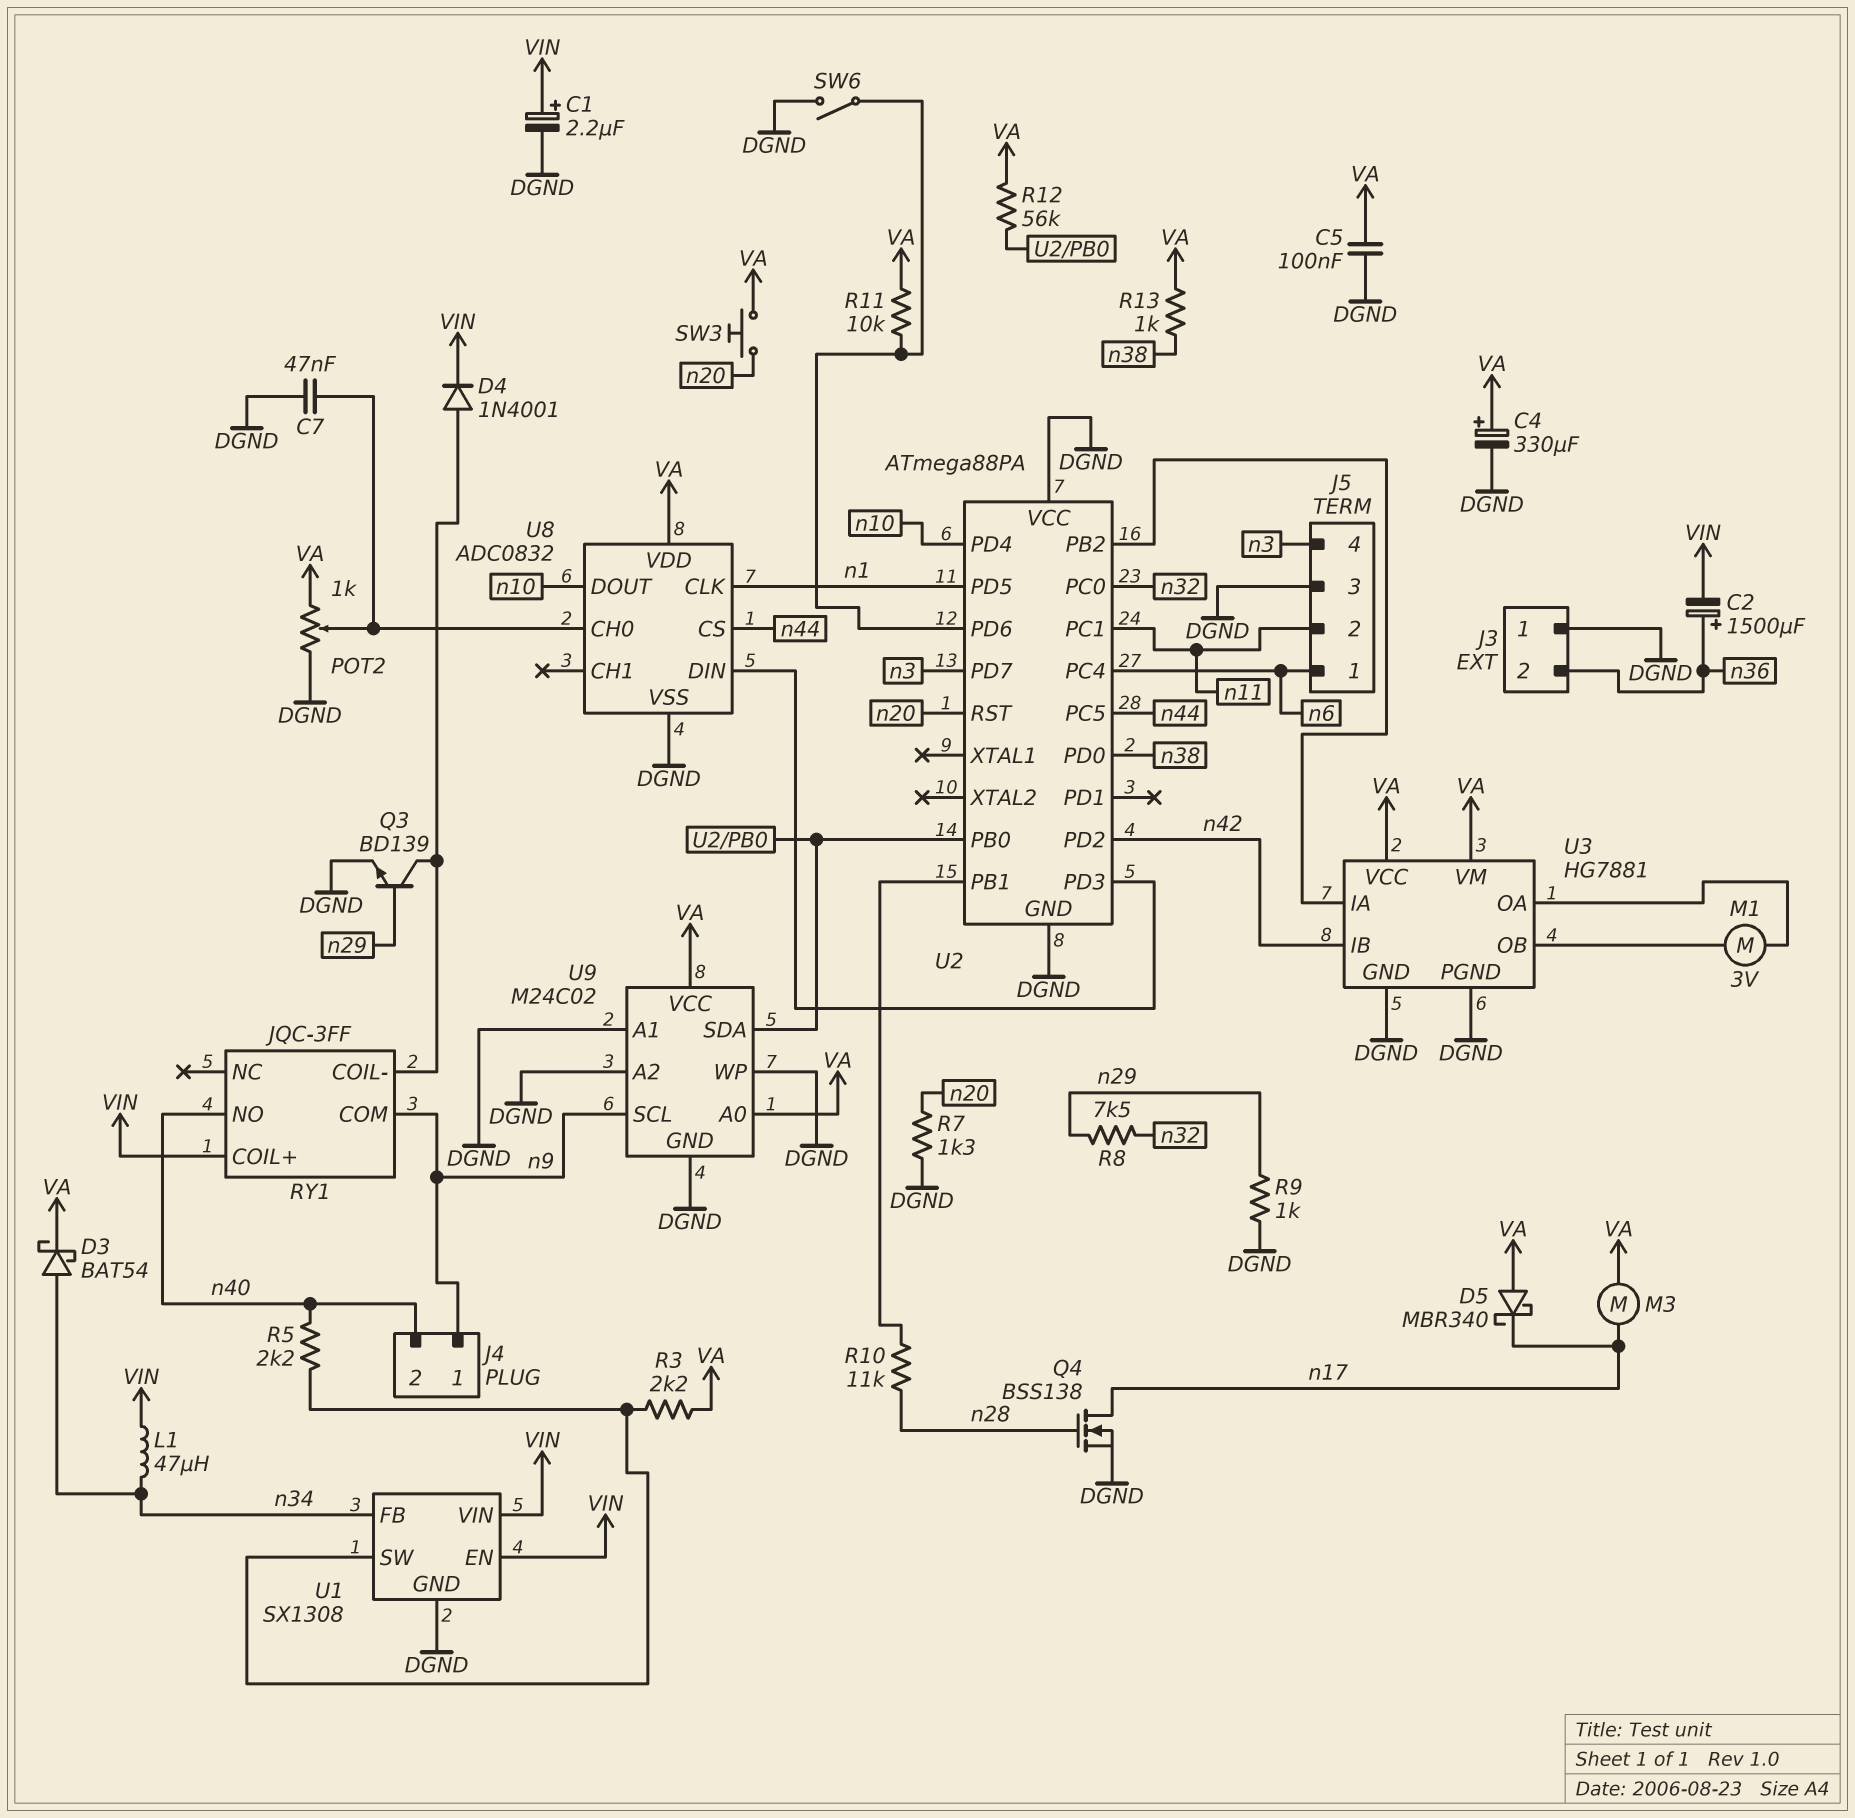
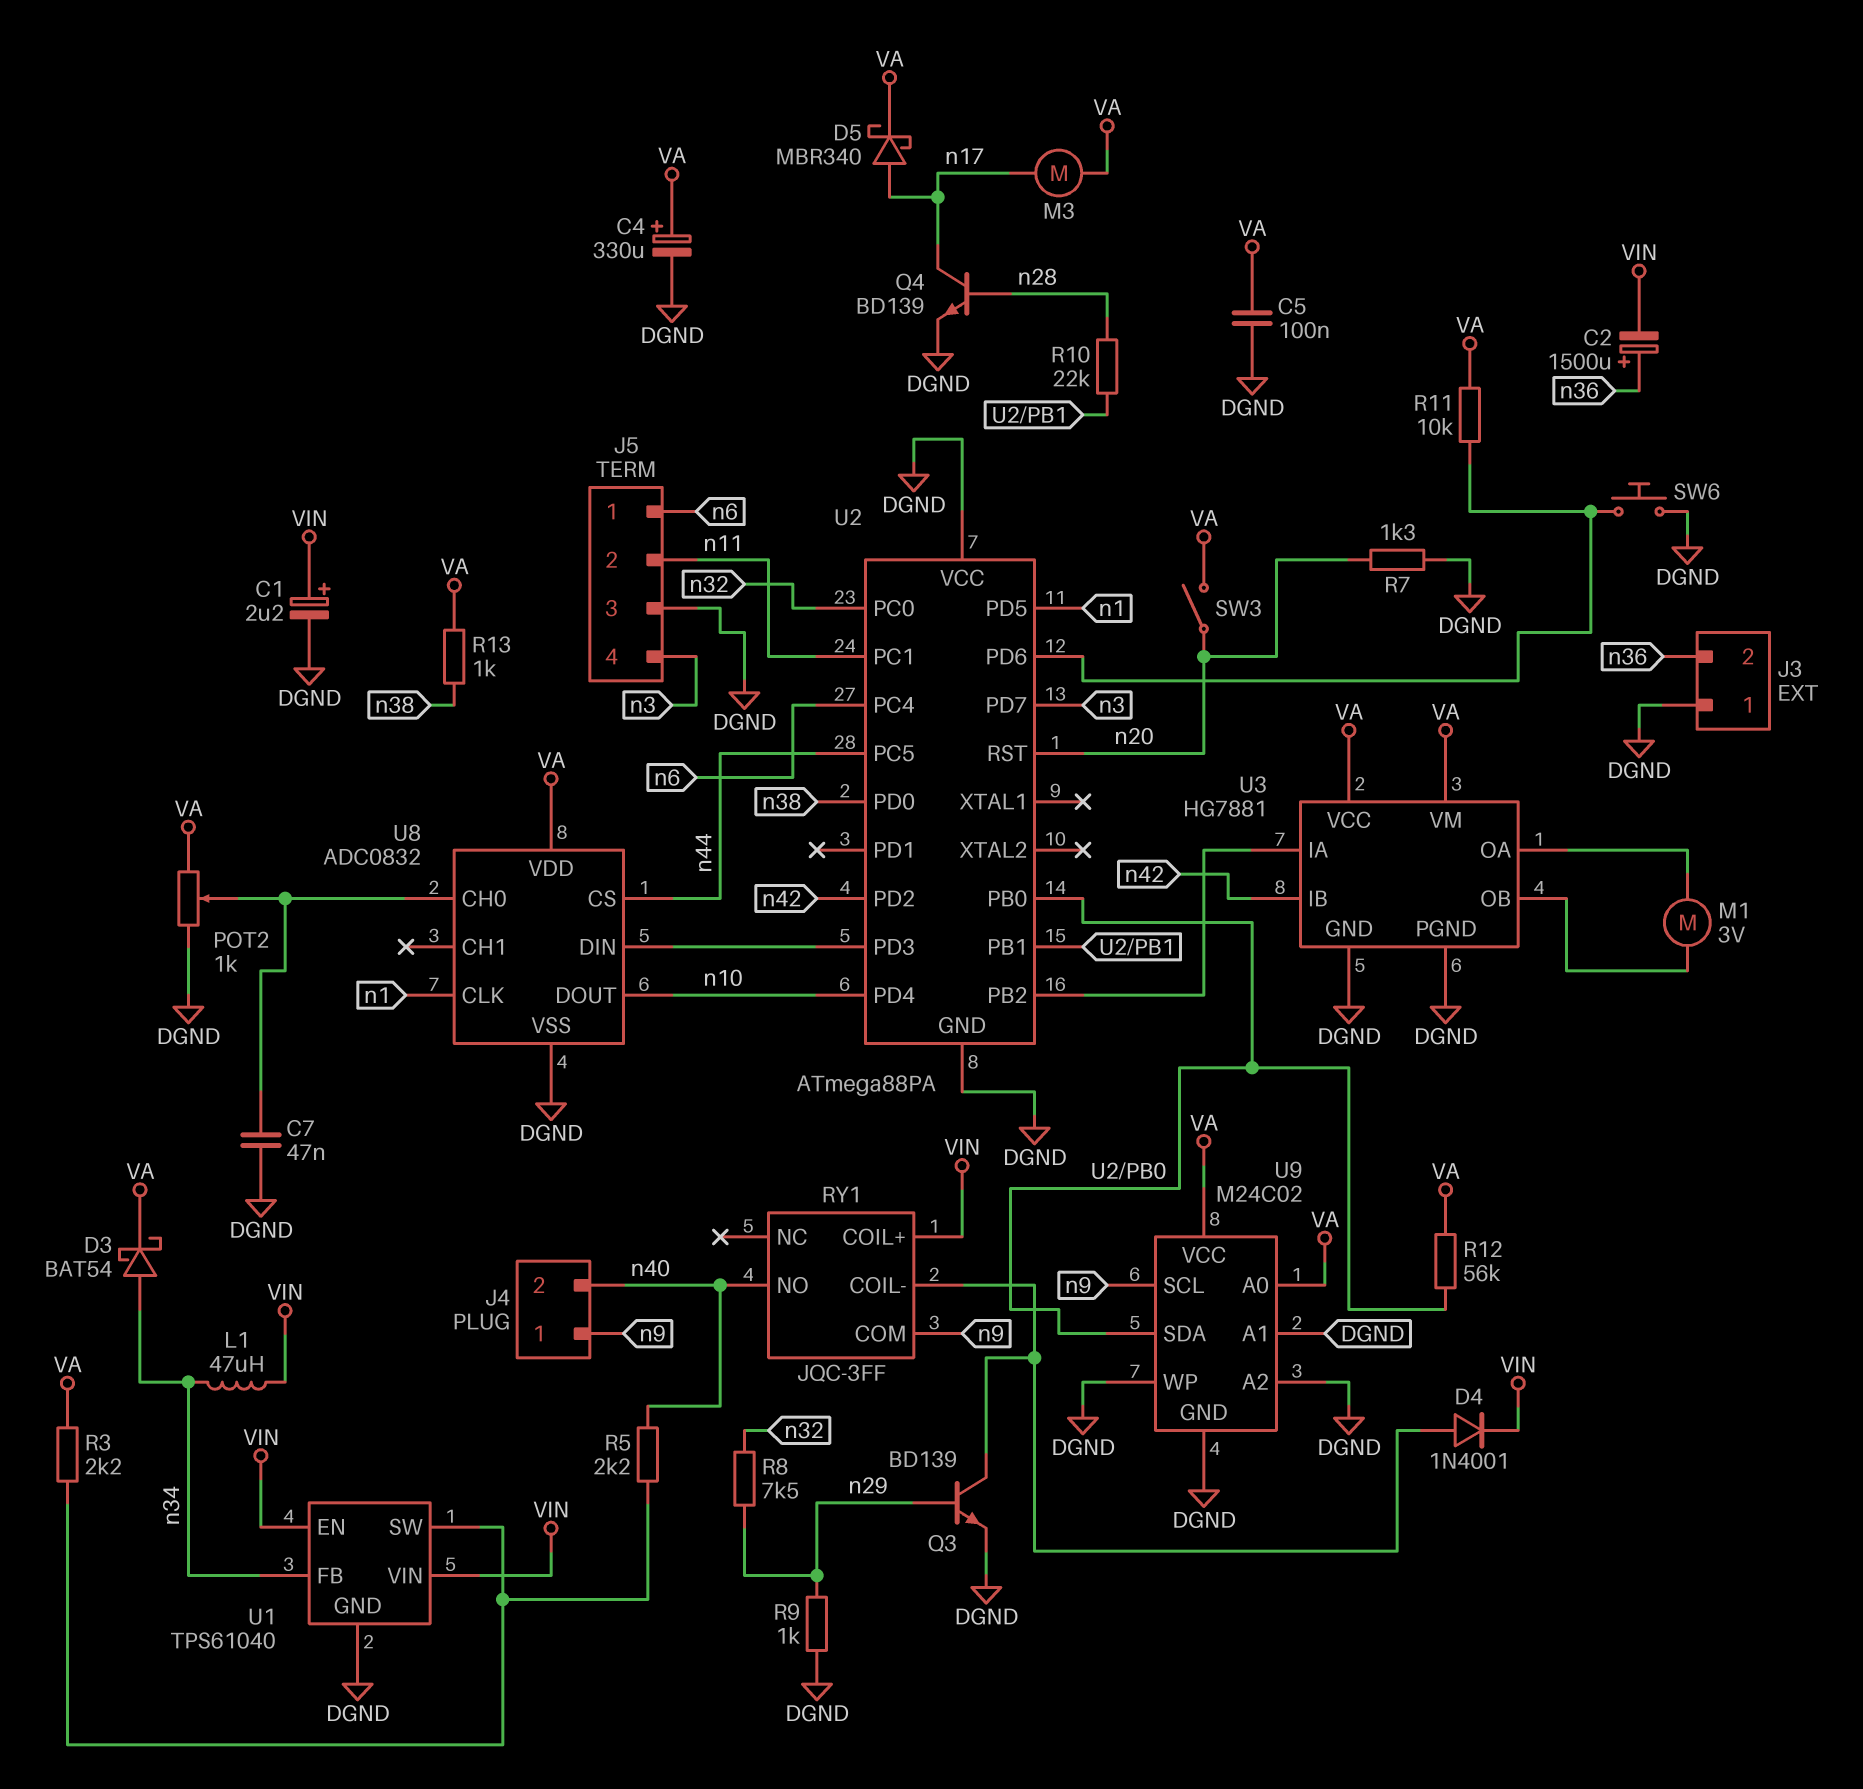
D5: schottky MBR340 (A VA, K n17) -> schottky MBR340 (A n17, K VA)
Q4: NMOS BSS138 (G n28, D n17, S DGND) -> NPN BD139 (B n28, C n17, E DGND)
R10: 11k (U2/PB1, n28) -> 22k (U2/PB1, n28)
SW3: button (VA, n20) -> switch (VA, n20)
SW6: switch (DGND, U2/PD6) -> button (DGND, U2/PD6)
U1: SX1308 -> TPS61040

